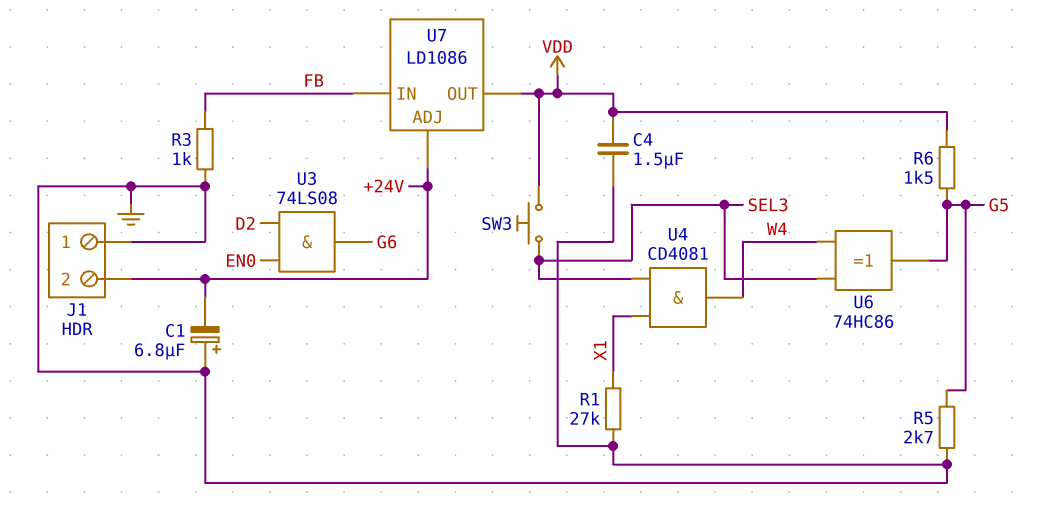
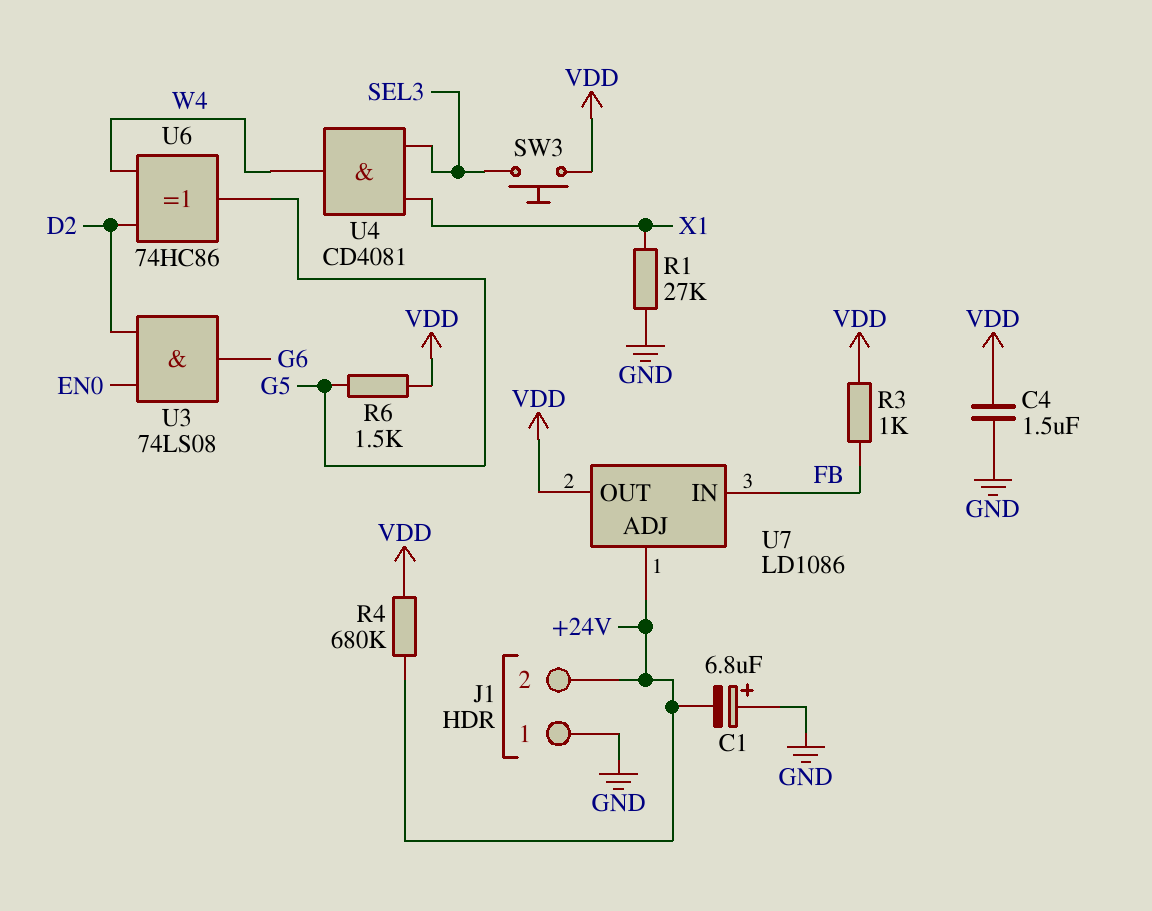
R3: 1k (FB, GND) -> 1k (FB, VDD)
R4: none -> 680k (+24V, VDD)
R5: 2.7k (G5, GND) -> none
U6: XOR 74HC86 (in SEL3, in W4, out G5) -> XOR 74HC86 (in D2, in W4, out G5)

